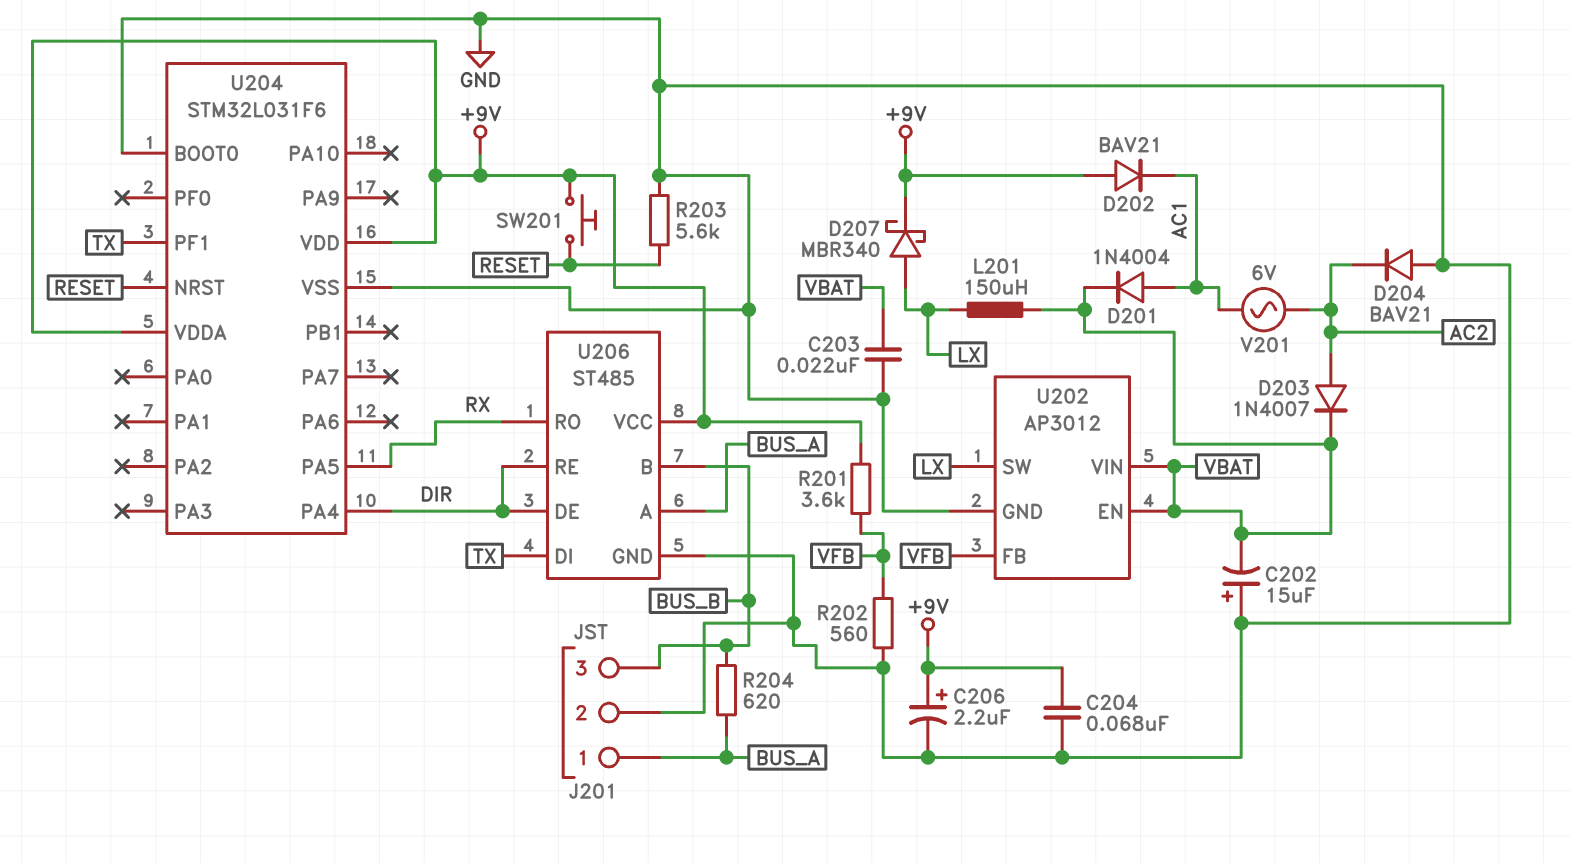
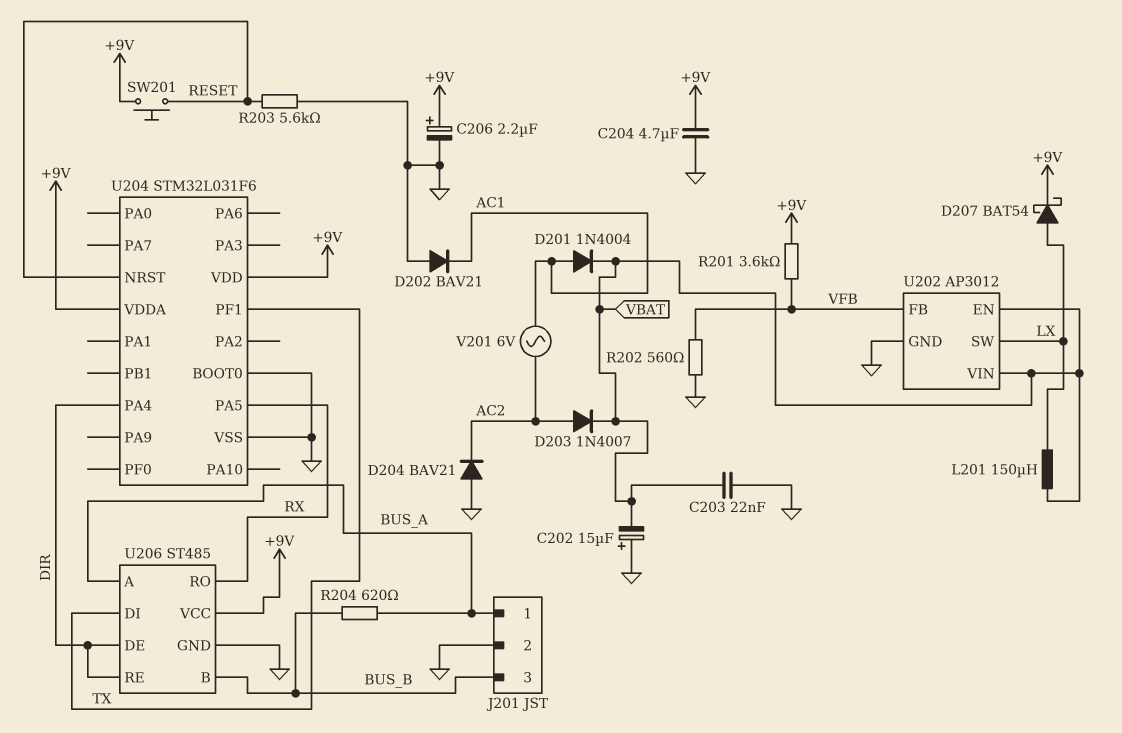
C204: 68nF (+9V, GND) -> 4.7uF (+9V, GND)
D202: diode BAV21 (A +9V, K AC1) -> diode BAV21 (A GND, K AC1)
D207: schottky MBR340 (A LX, K +9V) -> schottky BAT54 (A LX, K +9V)

